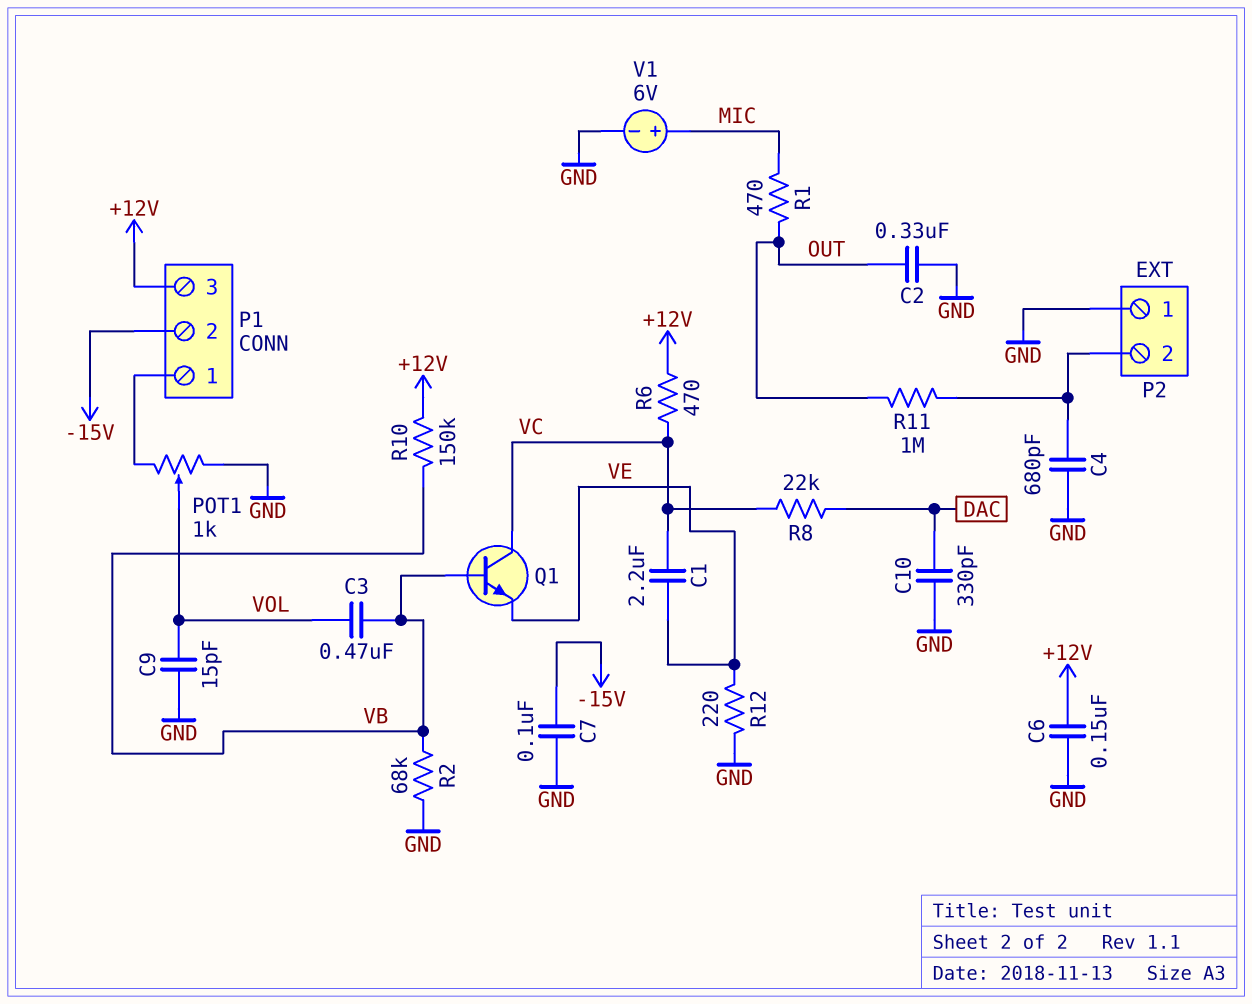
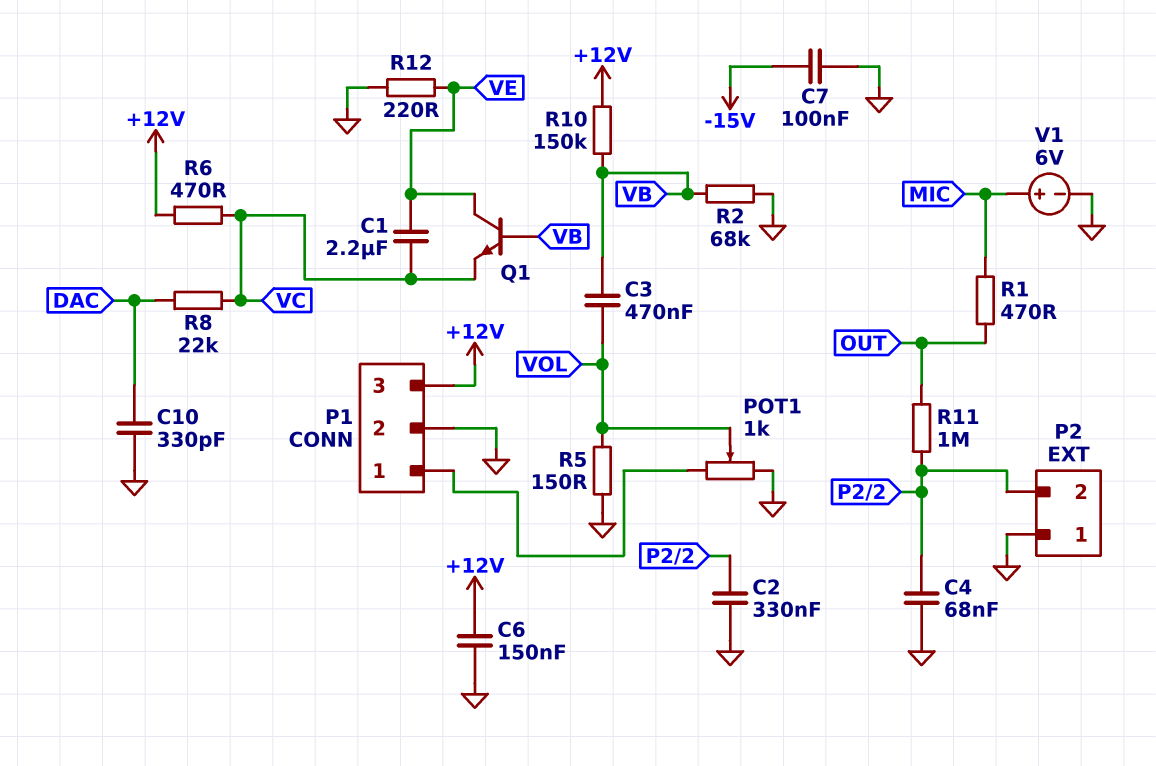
C2: 330nF (GND, OUT) -> 330nF (GND, P2/2)
C4: 680pF (GND, P2/2) -> 68nF (GND, P2/2)
C9: 15pF (GND, VOL) -> none
P1 pin 2: -15V -> GND
Q1: NPN (B VB, C VC, E VE) -> NPN (B VB, C VE, E VC)
R5: none -> 150 (GND, VOL)

